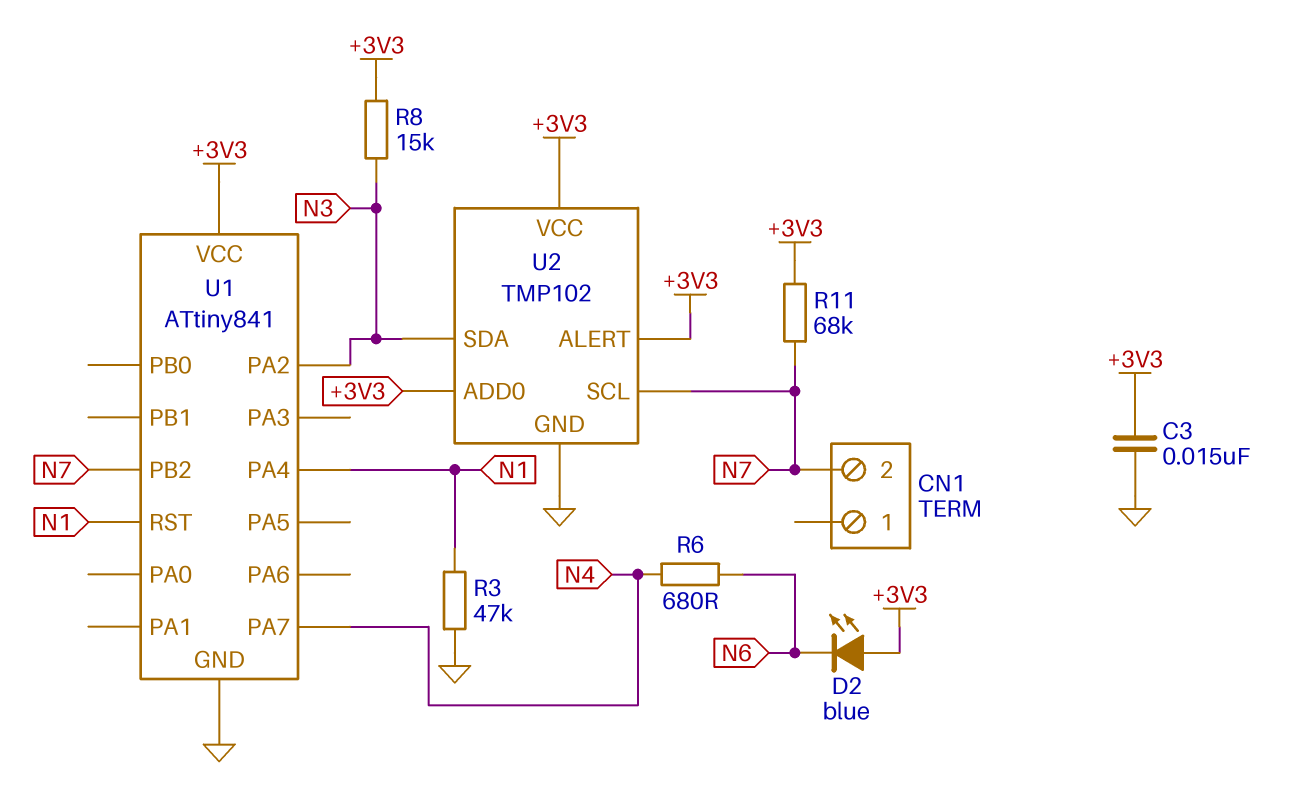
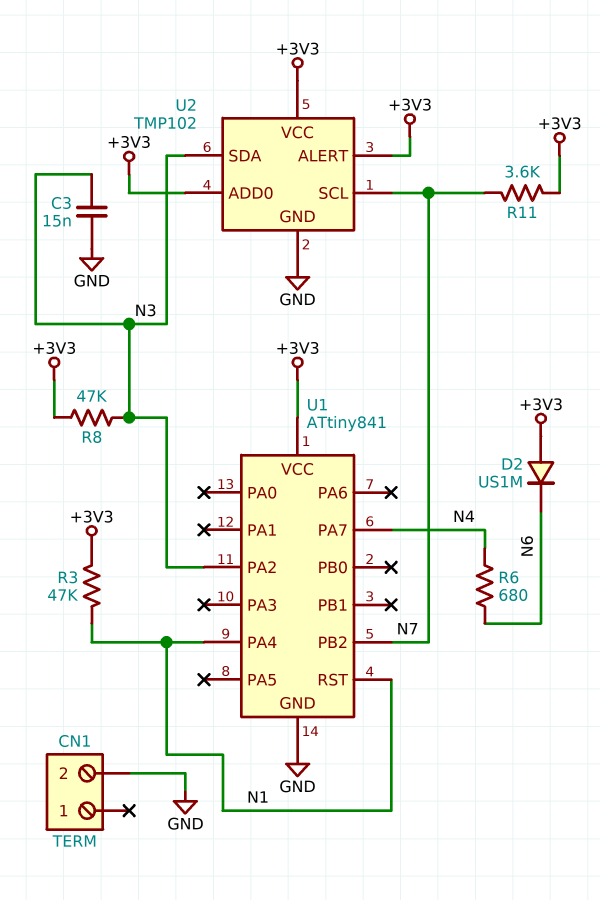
C3: 15nF (+3V3, GND) -> 15nF (GND, N3)
CN1 pin 2: N7 -> GND
D2: LED blue (A +3V3, K N6) -> diode US1M (A +3V3, K N6)
R3: 47k (GND, N1) -> 47k (+3V3, N1)
R8: 15k (+3V3, N3) -> 47k (+3V3, N3)
R11: 68k (+3V3, N7) -> 3.6k (+3V3, N7)

